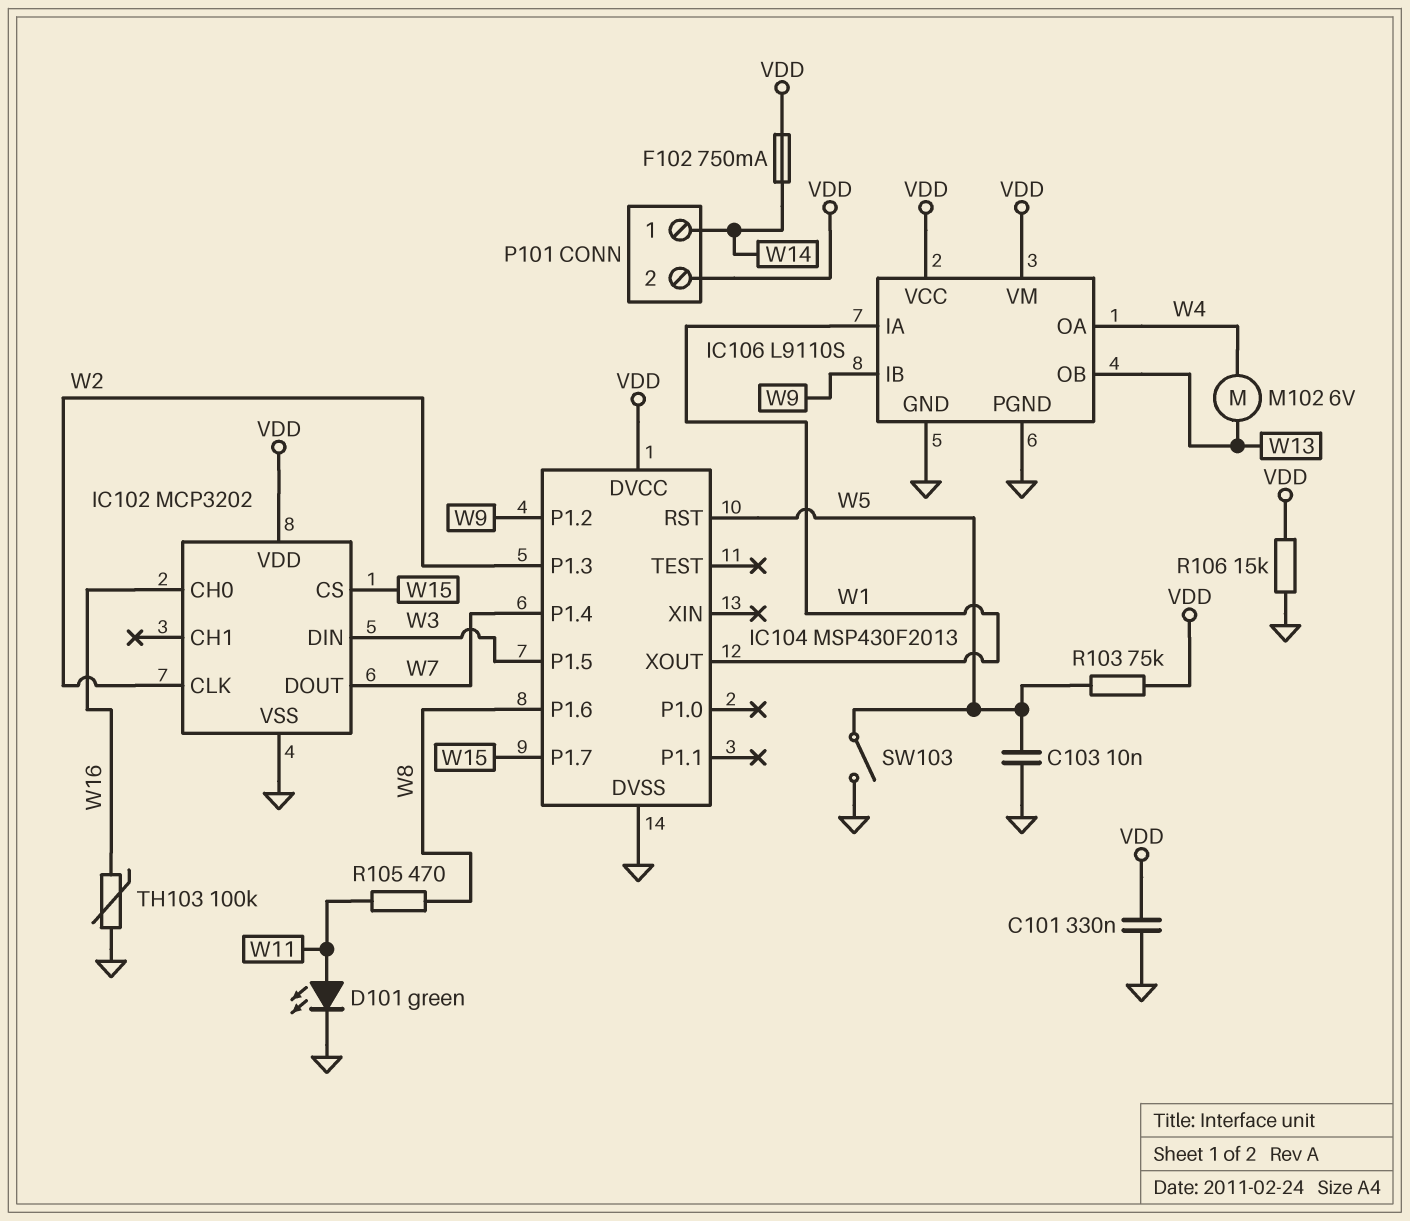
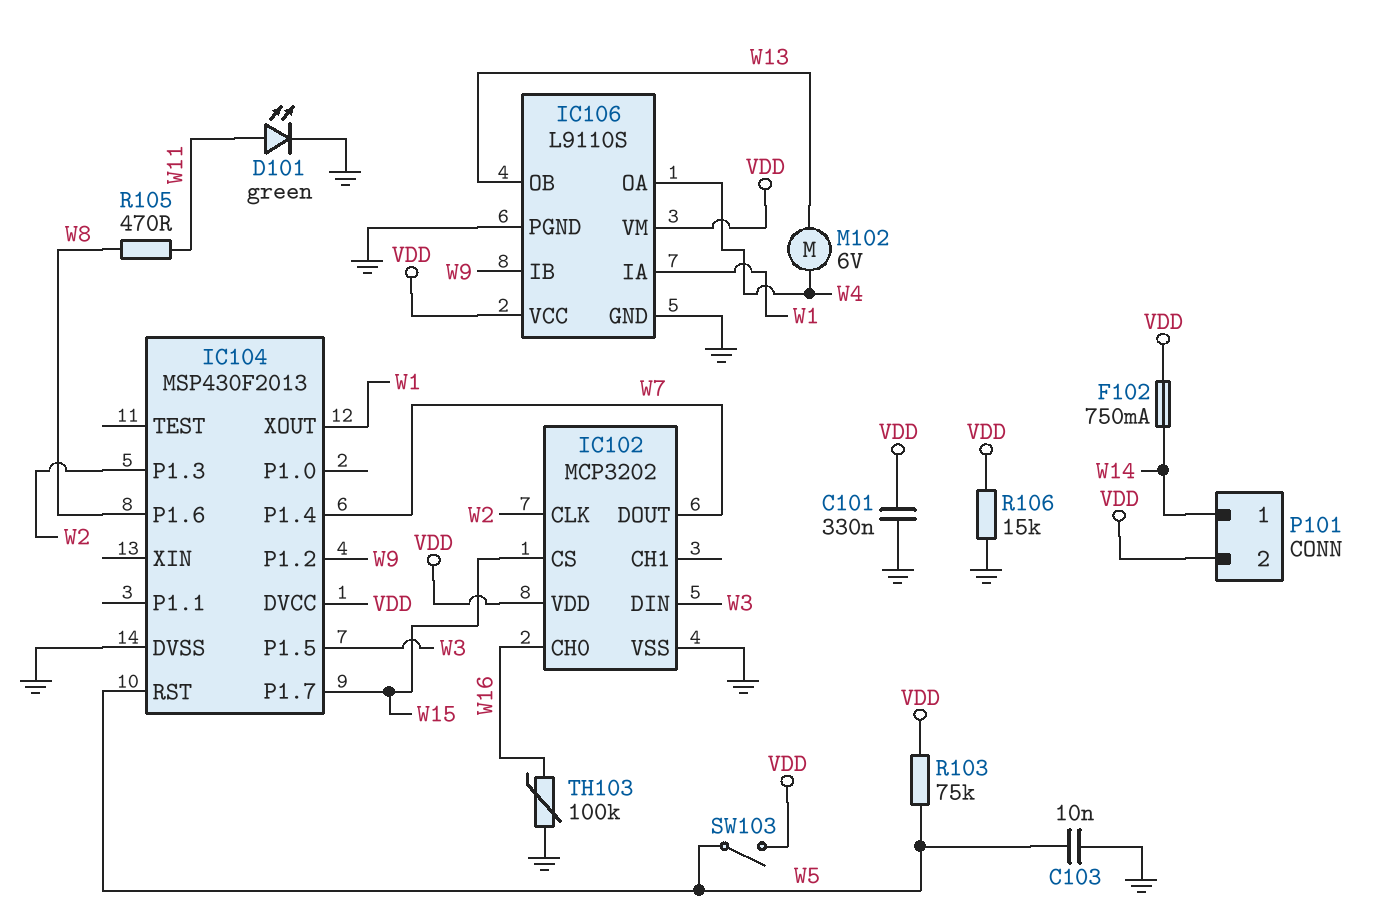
SW103: switch (GND, W5) -> switch (VDD, W5)

